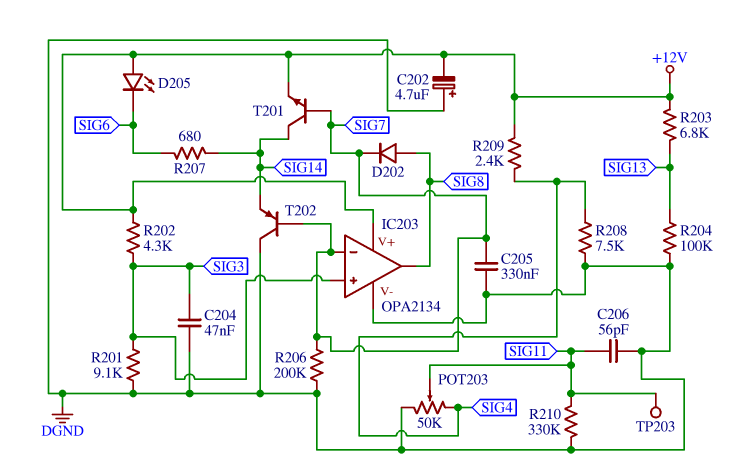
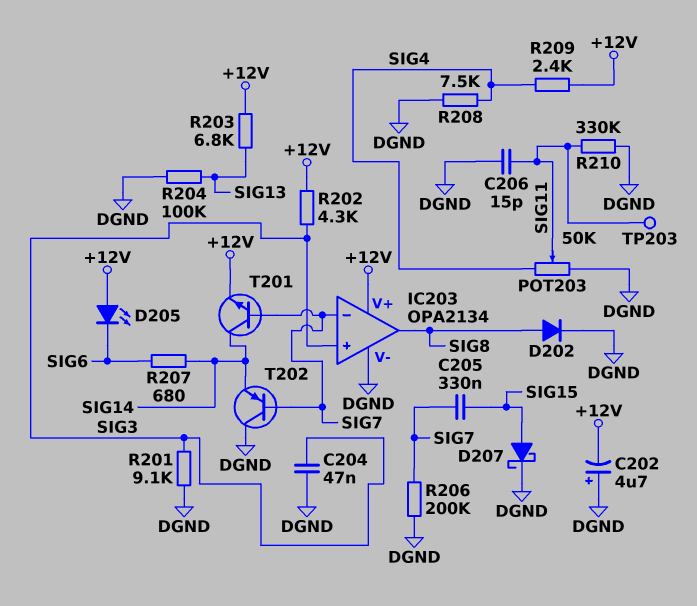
C205: 330nF (DGND, SIG7) -> 330nF (SIG7, SIG15)
C206: 56pF (DGND, SIG11) -> 15pF (DGND, SIG11)
D202: diode (A SIG8, K SIG7) -> diode (A SIG8, K DGND)
D207: none -> schottky (A SIG15, K DGND)

